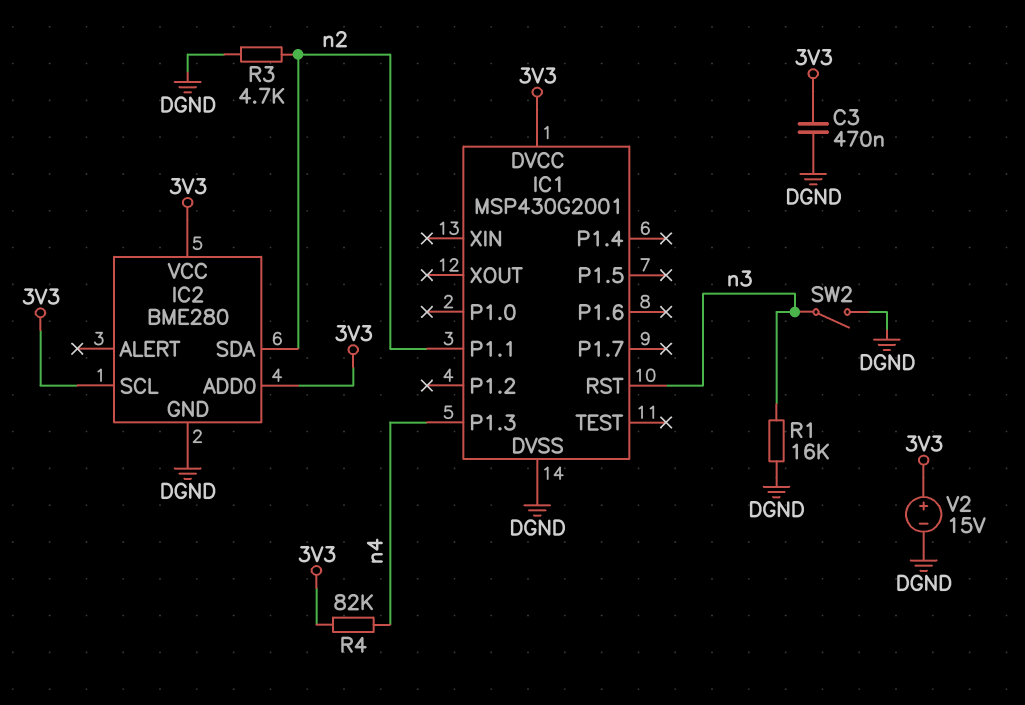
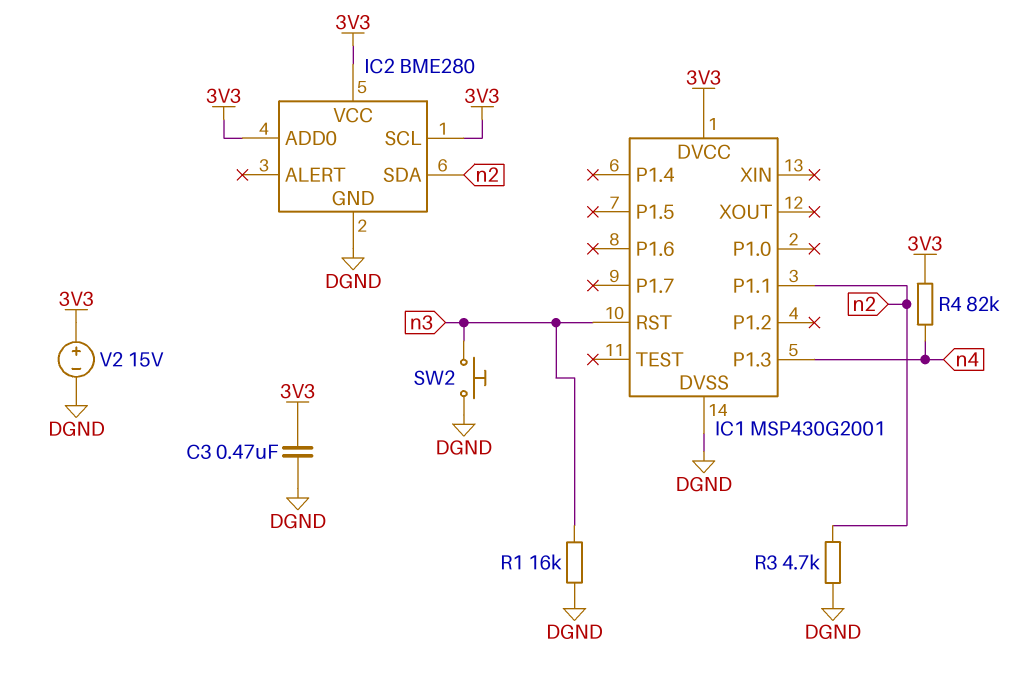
SW2: switch (DGND, n3) -> button (DGND, n3)

